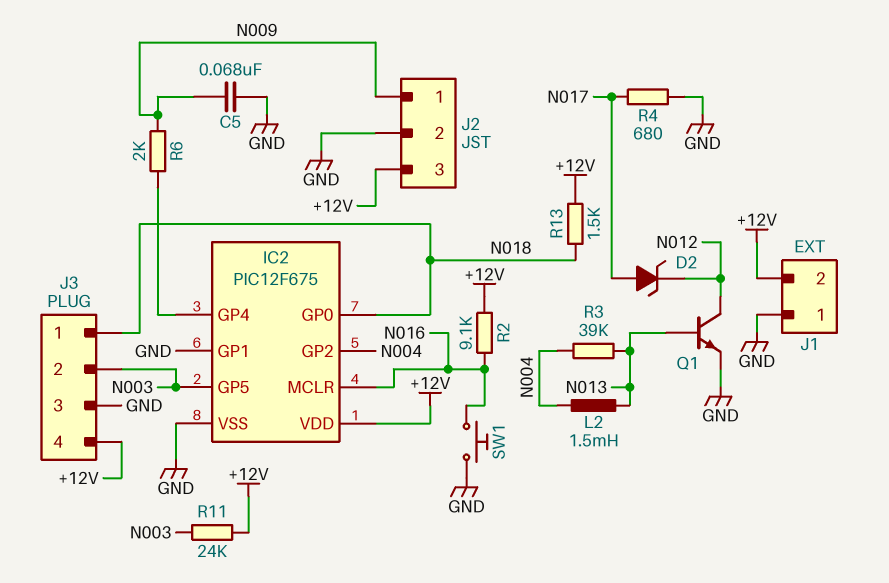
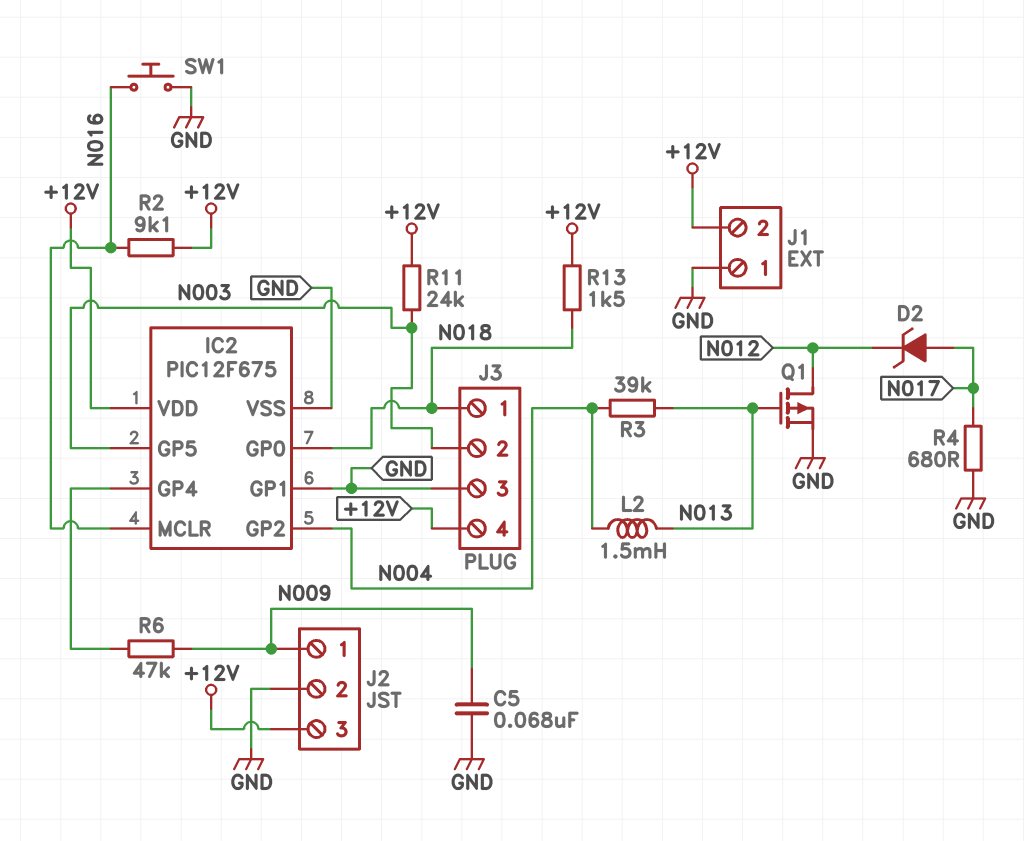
Q1: NPN (B N013, C N012, E GND) -> PMOS (G N013, D N012, S GND)
R6: 2k (IC2/GP4, N009) -> 47k (IC2/GP4, N009)

